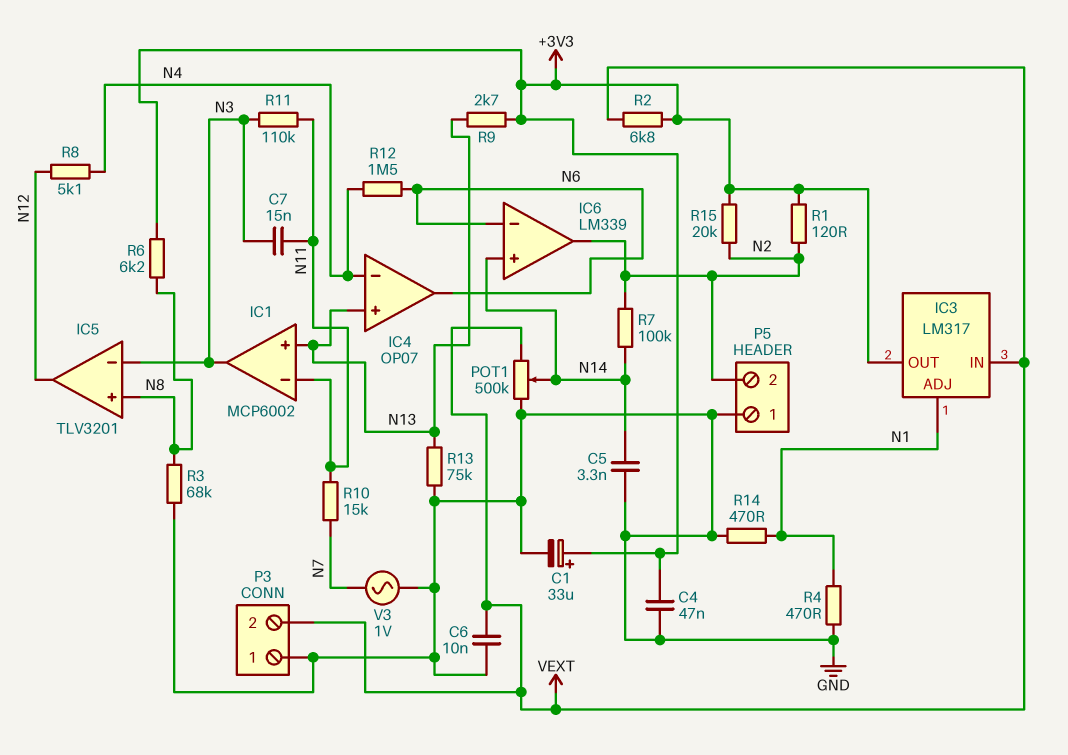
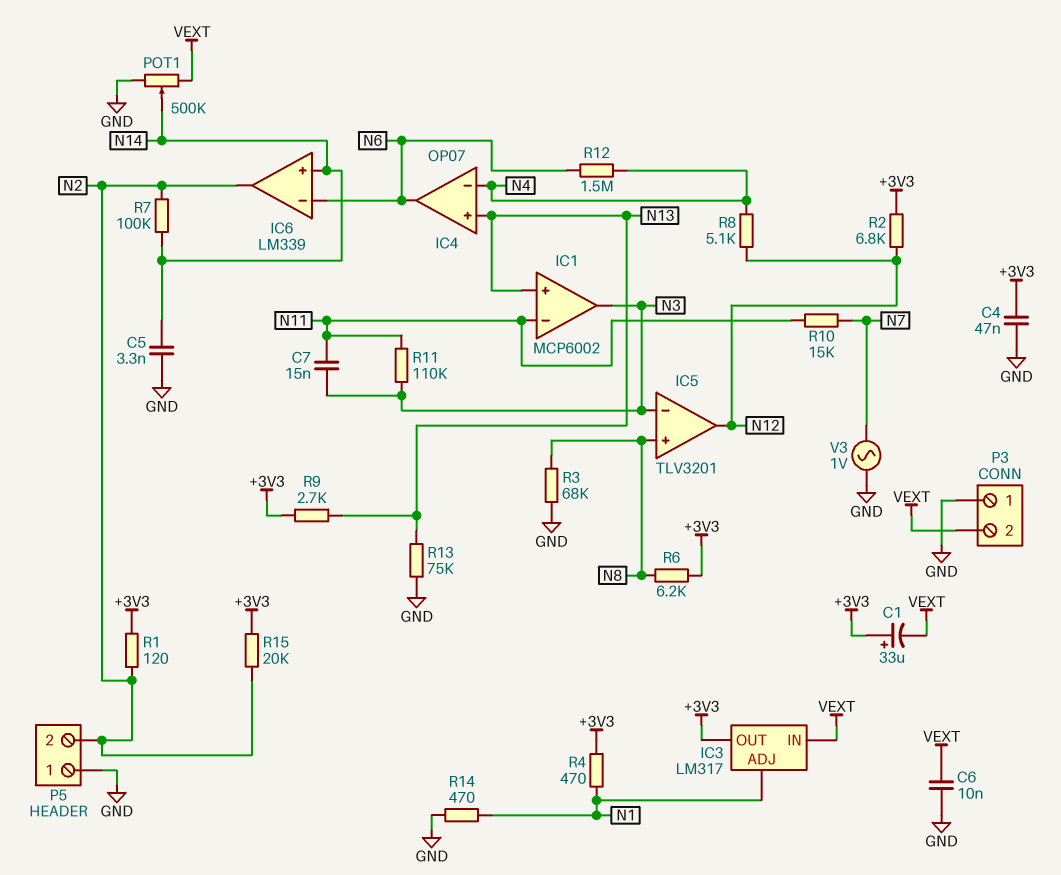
C1: 33uF (plus +3V3, minus GND) -> 33uF (plus +3V3, minus VEXT)
R2: 6.8k (+3V3, VEXT) -> 6.8k (+3V3, N12)
R4: 470 (GND, N1) -> 470 (+3V3, N1)

